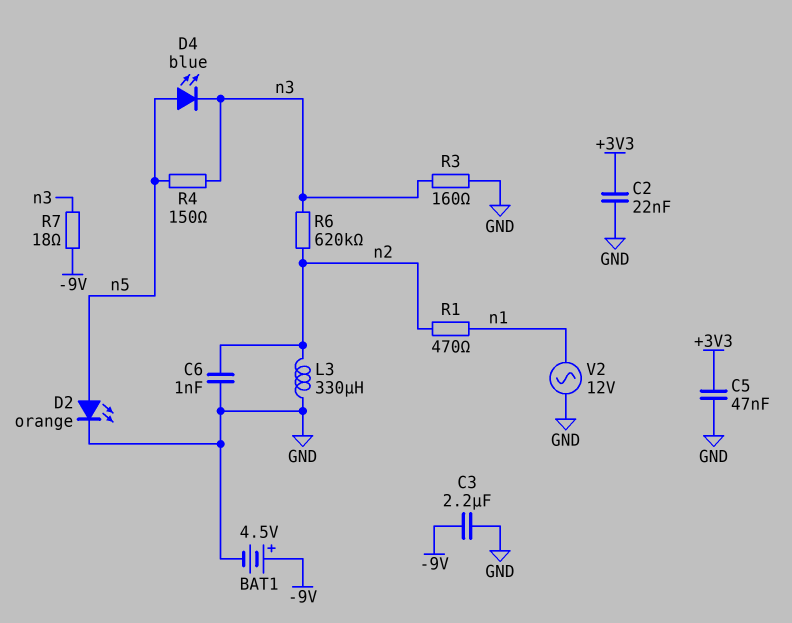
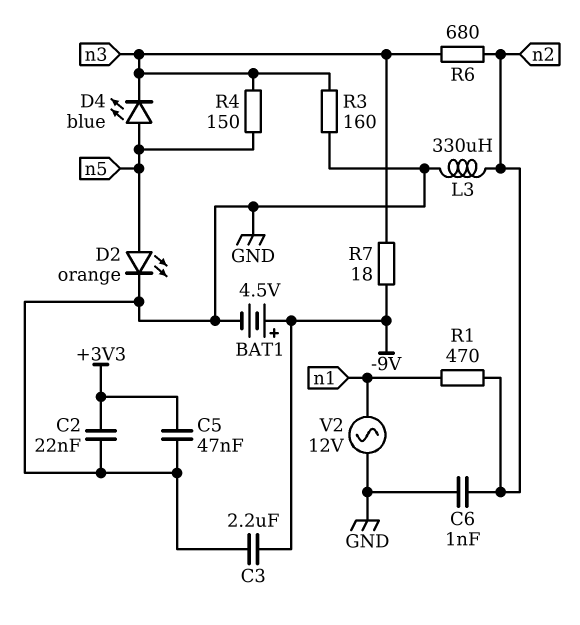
R6: 620k (n2, n3) -> 680 (n2, n3)

